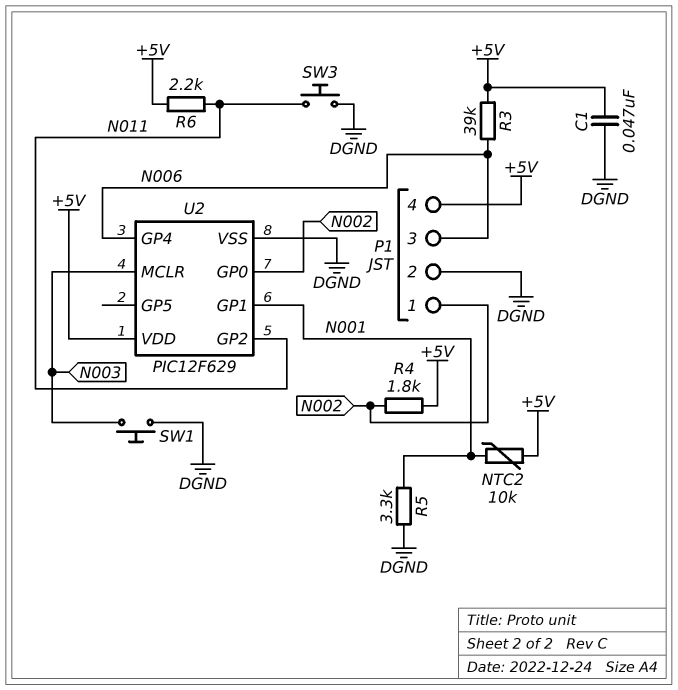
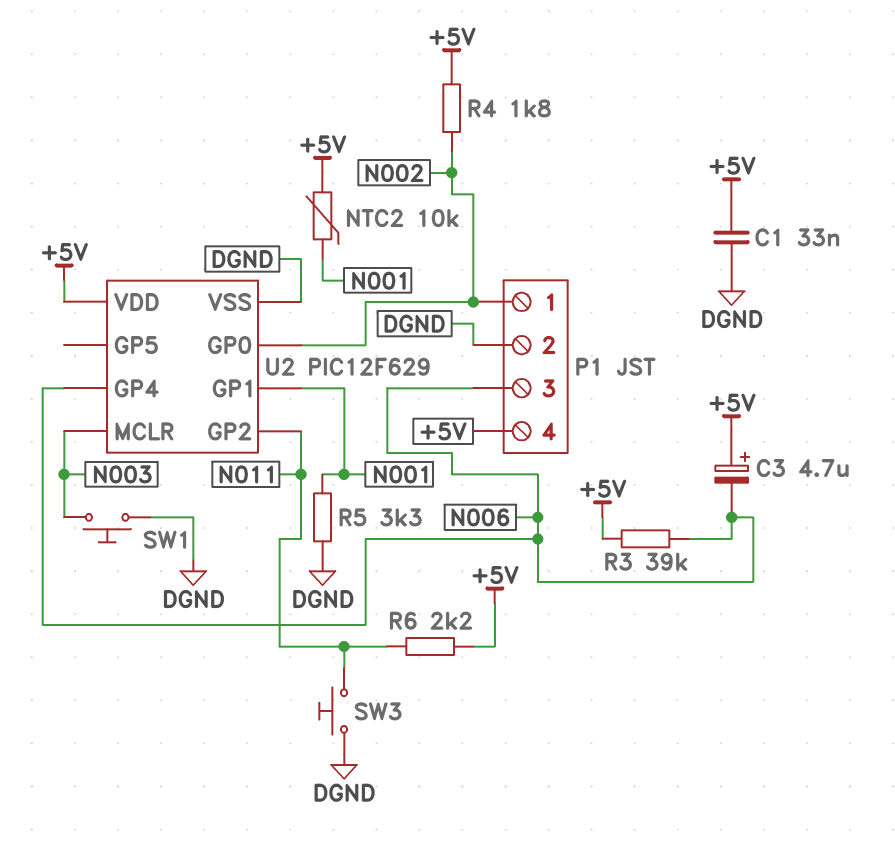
C1: 47nF (+5V, DGND) -> 33nF (+5V, DGND)
C3: none -> 4.7uF (plus +5V, minus N006)

